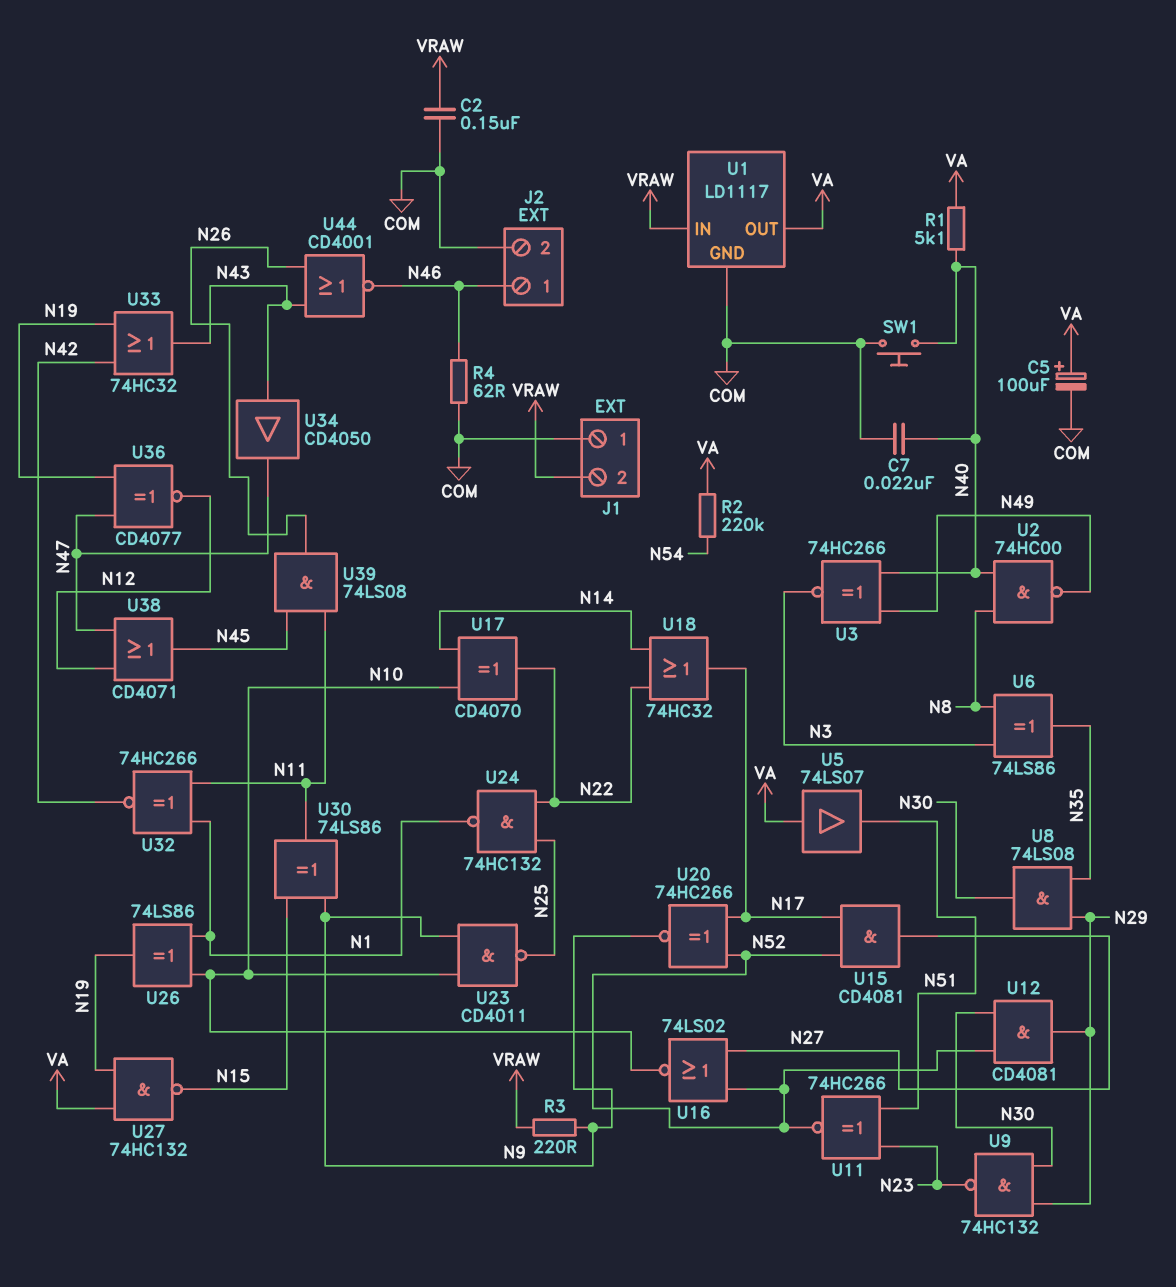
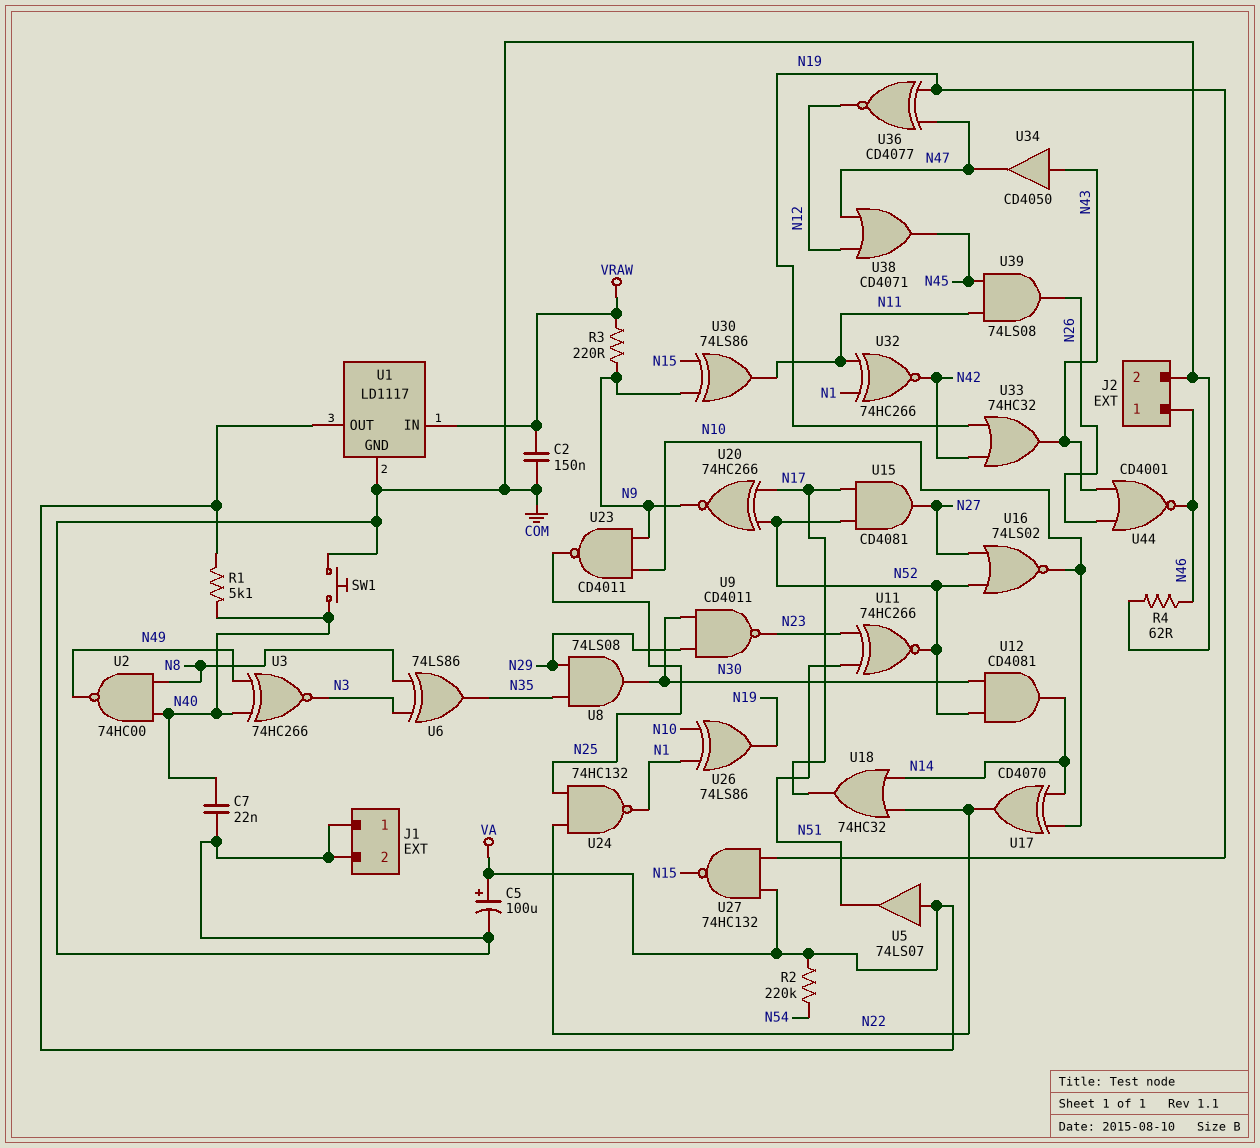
J1 pin 2: VRAW -> COM
U9: NAND 74HC132 (in N29, in N30, out N23) -> NAND CD4011 (in N29, in N30, out N23)
U12: AND CD4081 (in N30, in N52, out N29) -> AND CD4081 (in N30, in N52, out N14)

